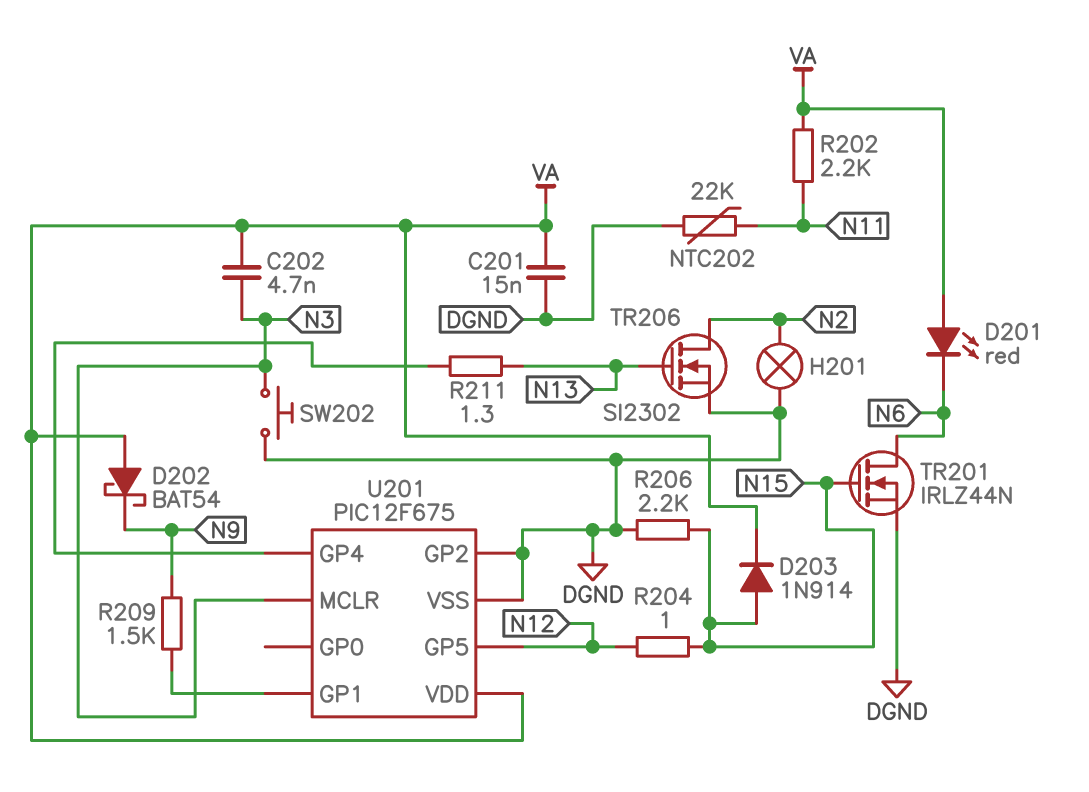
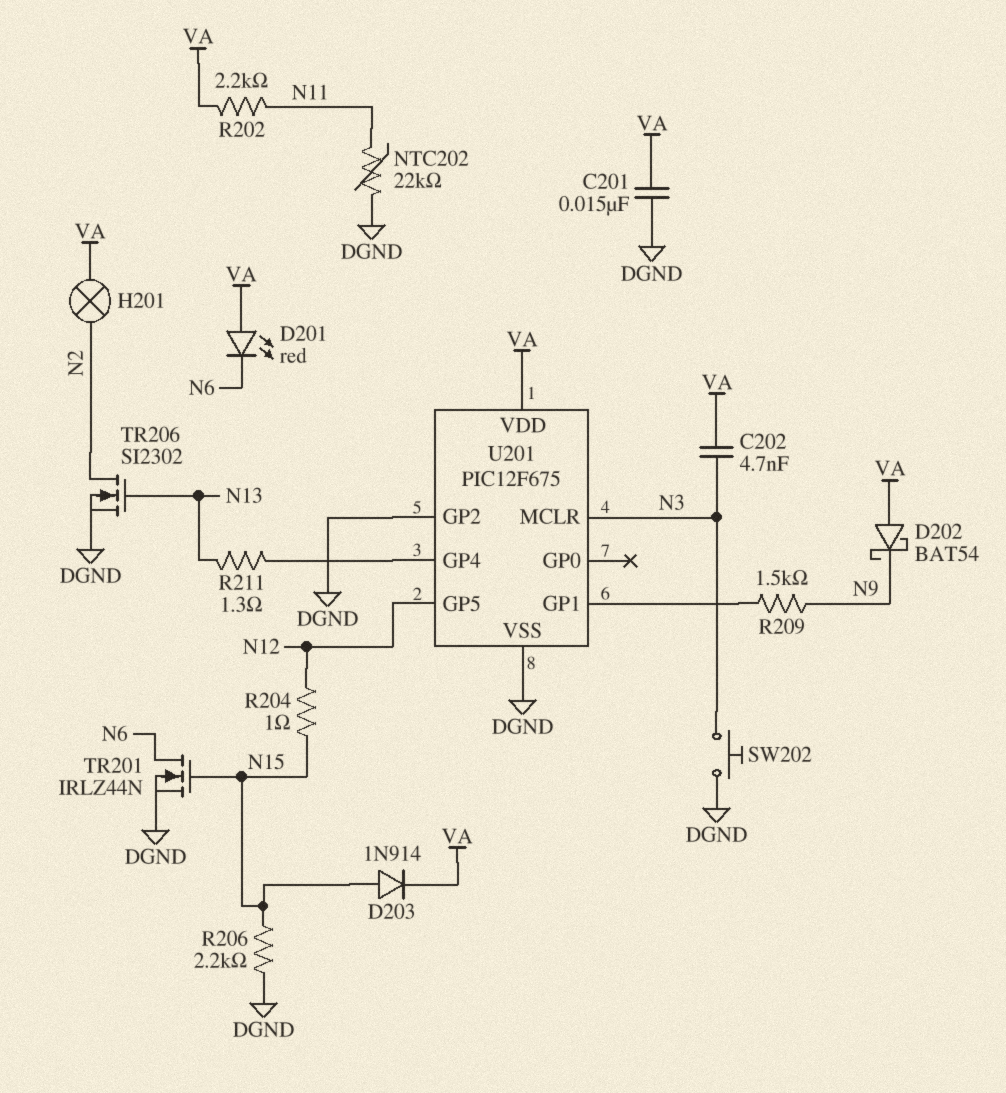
H201: lamp (DGND, N2) -> lamp (N2, VA)

